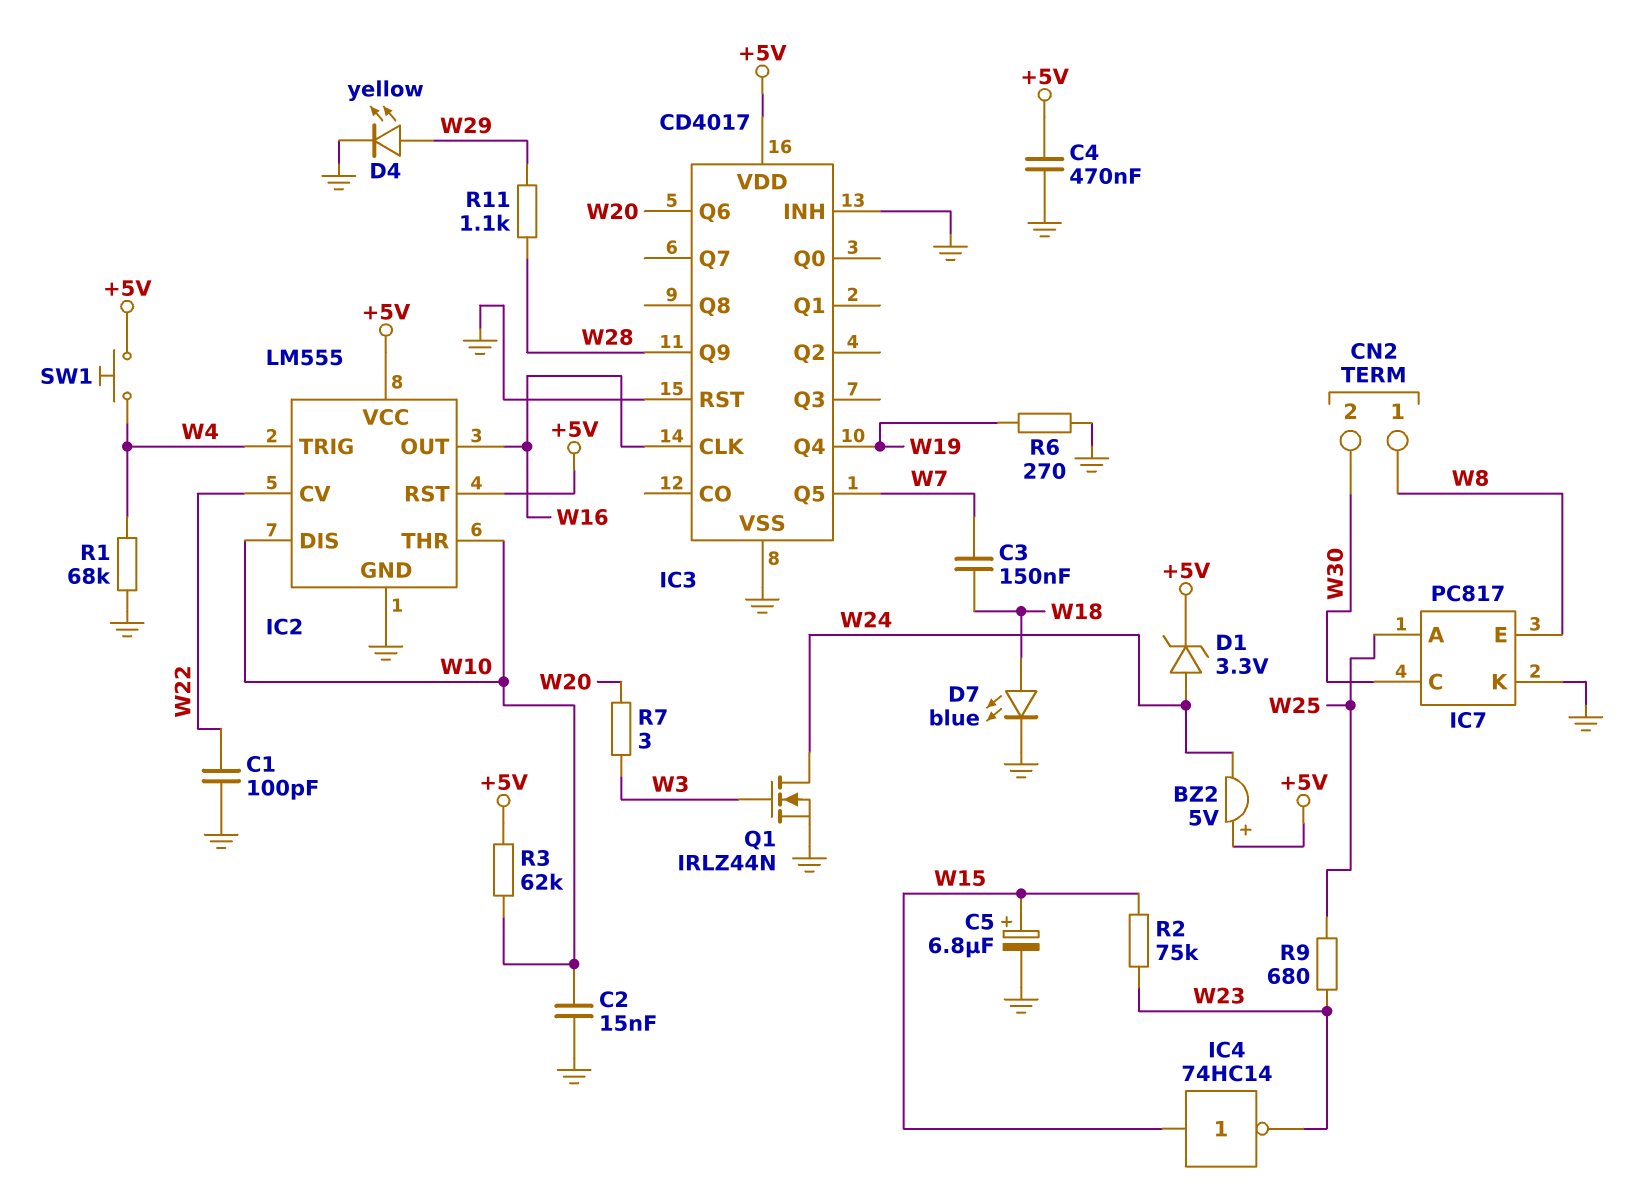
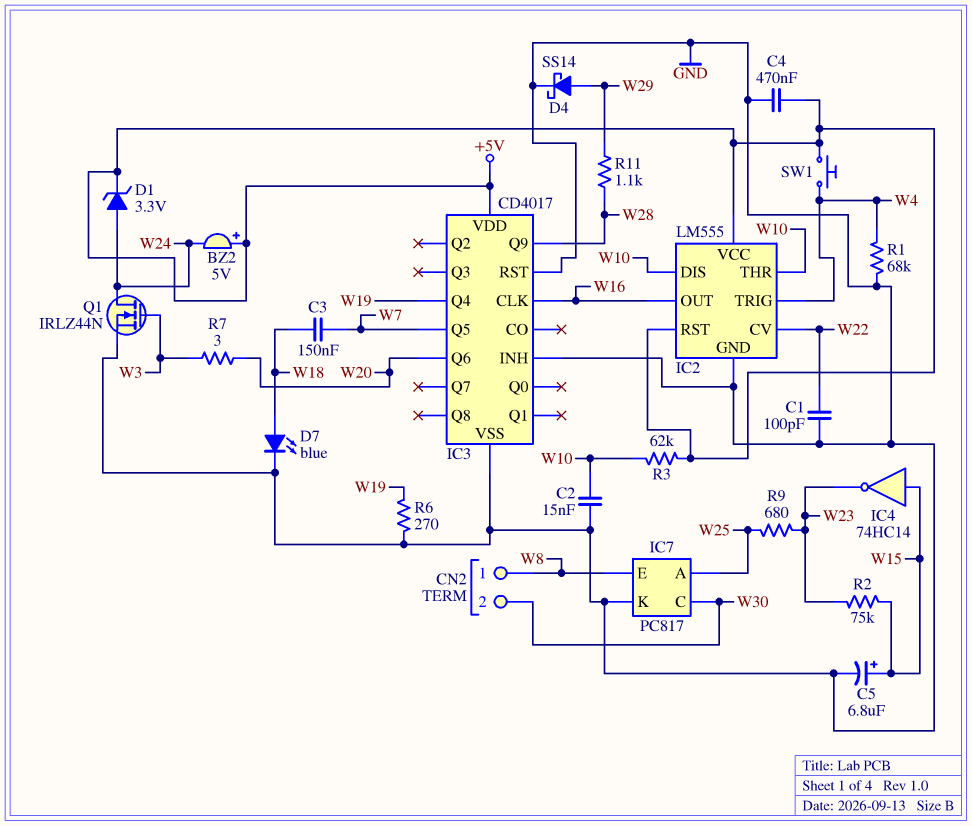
D4: LED yellow (A W29, K GND) -> schottky SS14 (A W29, K GND)

